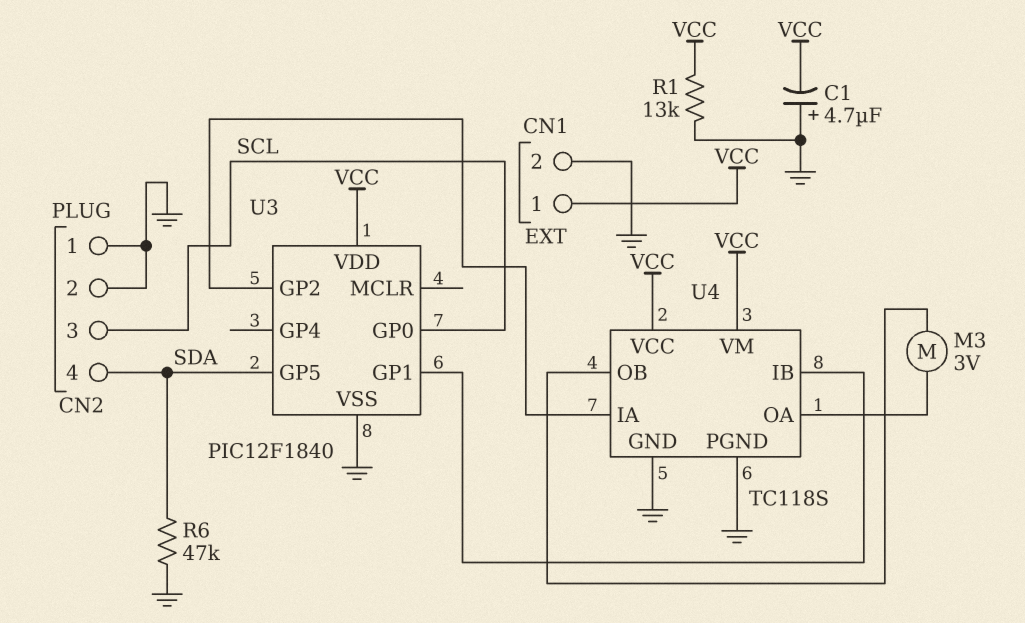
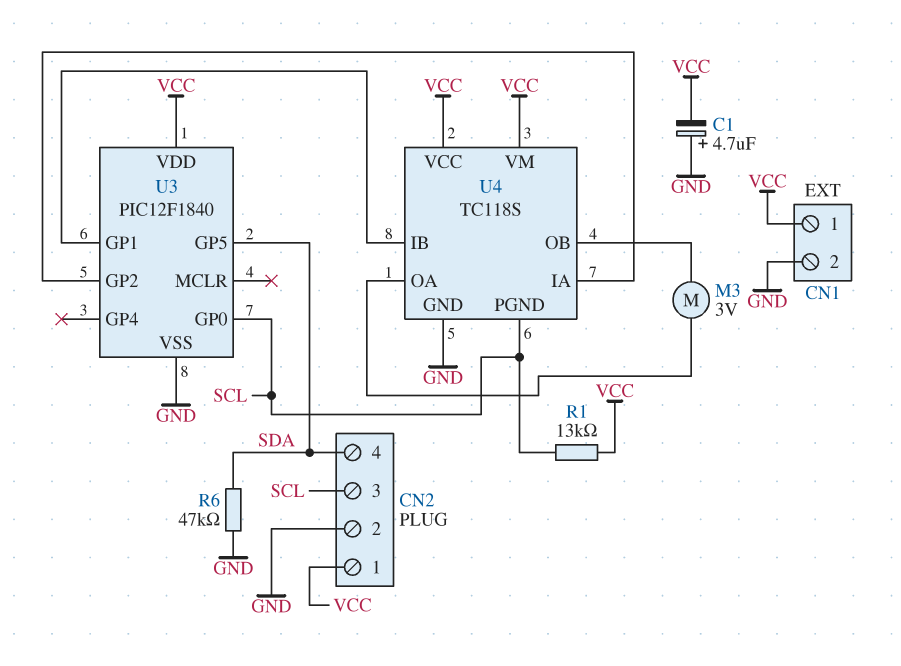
CN2 pin 1: GND -> VCC
R1: 13k (GND, VCC) -> 13k (SCL, VCC)
U4 pin PGND: GND -> SCL

